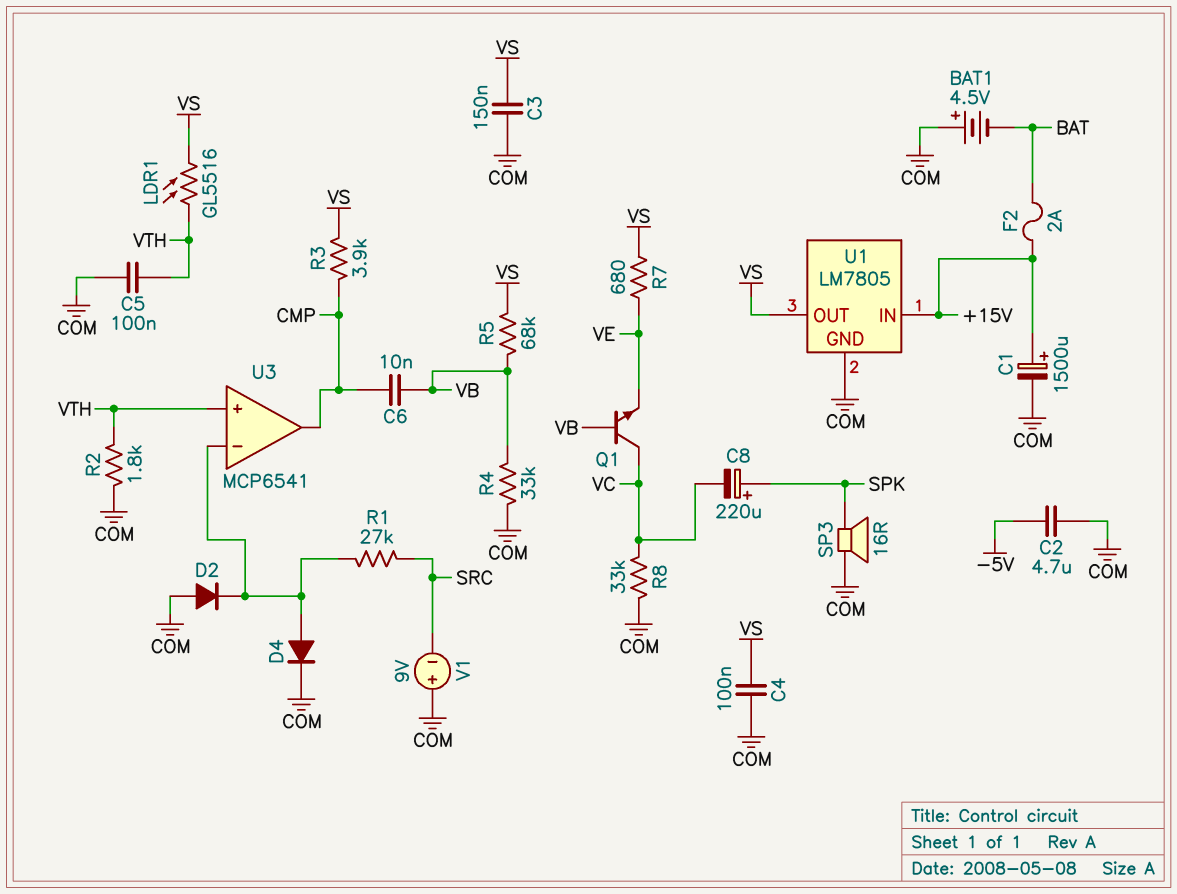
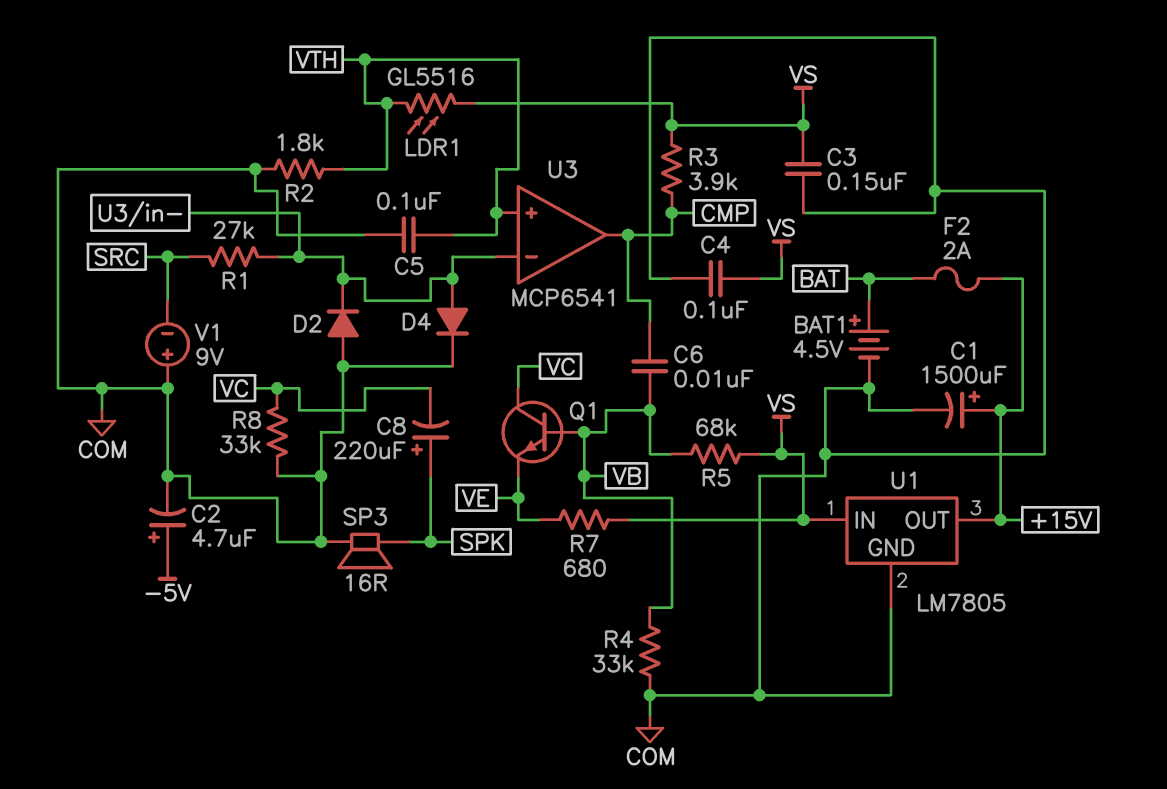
BAT1: 4.5V (plus COM, minus BAT) -> 4.5V (plus BAT, minus COM)
C2: 4.7uF (-5V, COM) -> 4.7uF (plus -5V, minus COM)
U1 pin IN: +15V -> VS
U1 pin OUT: VS -> +15V

